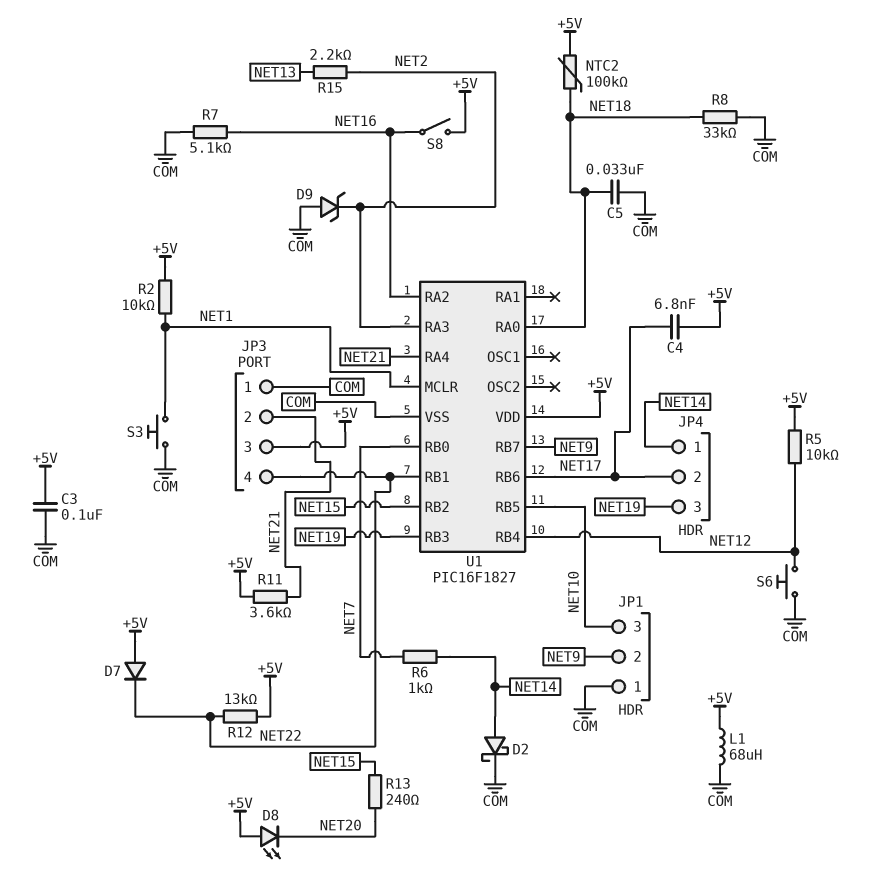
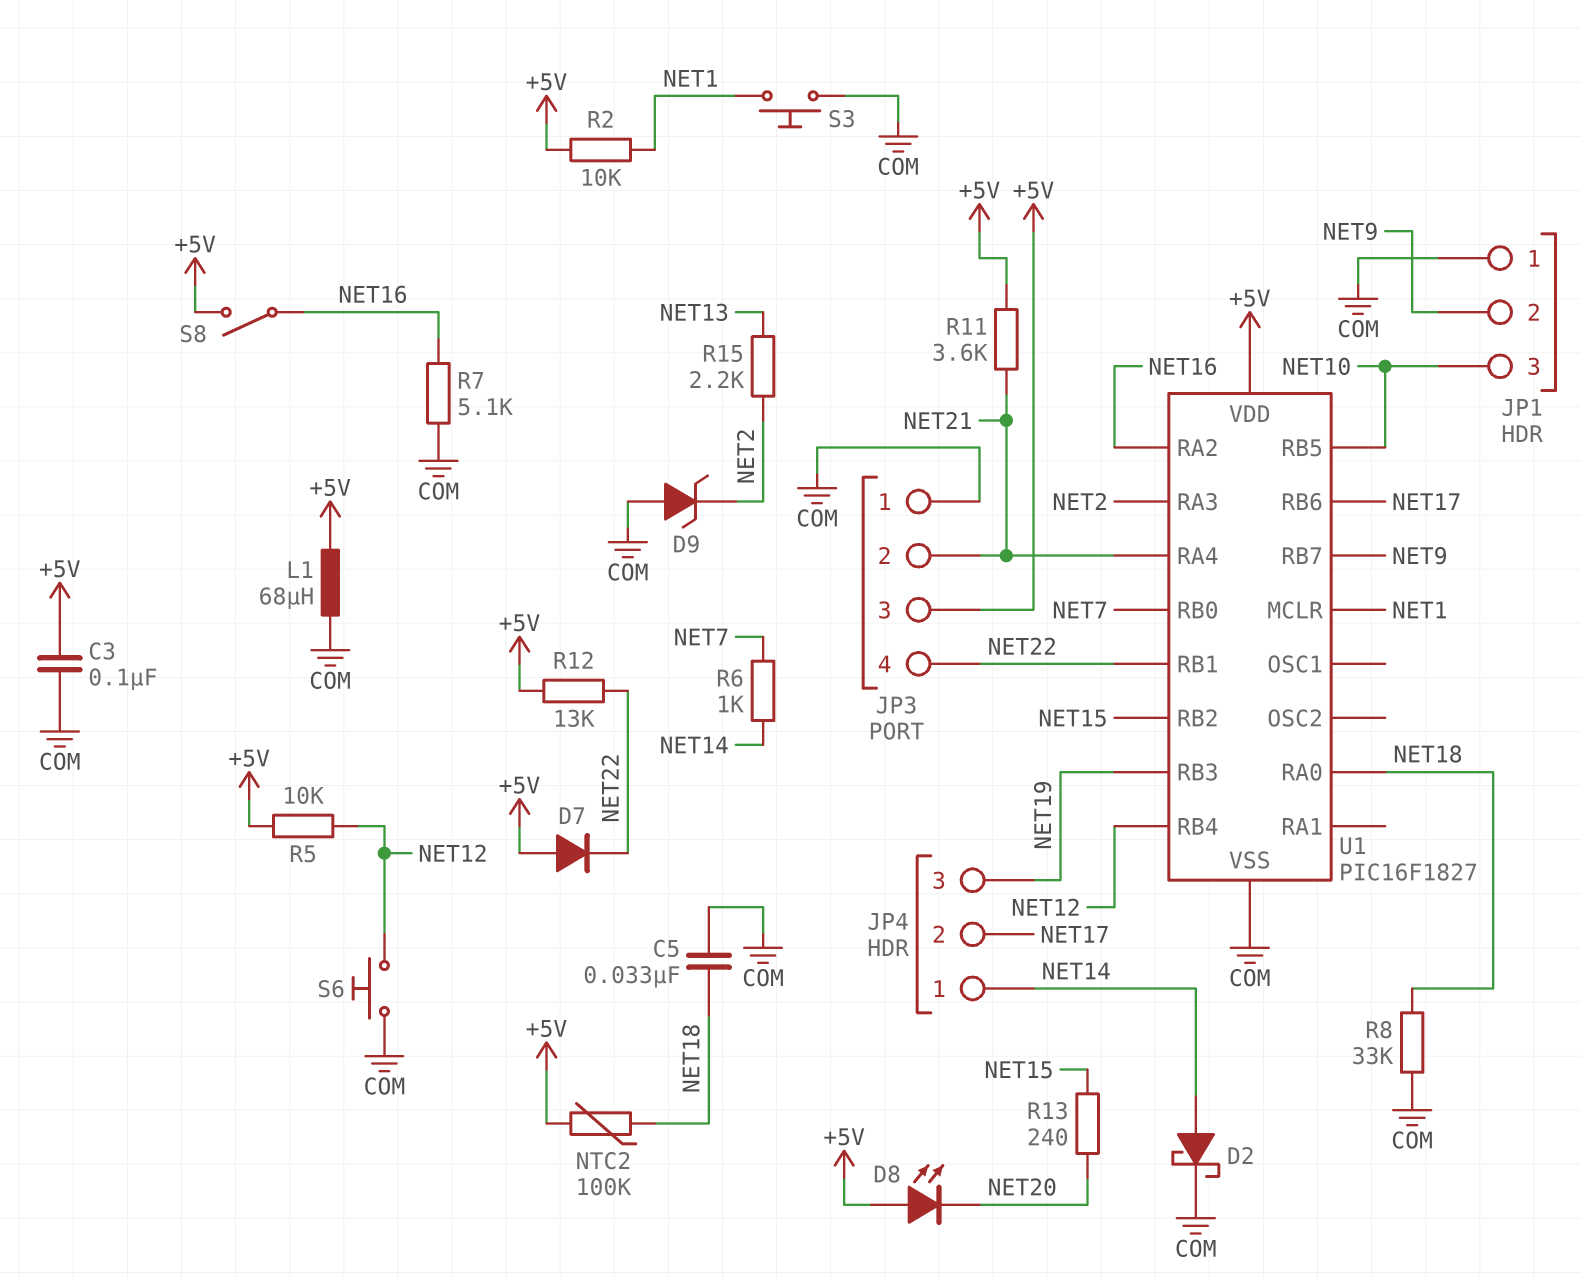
C4: 6.8nF (+5V, NET17) -> none

